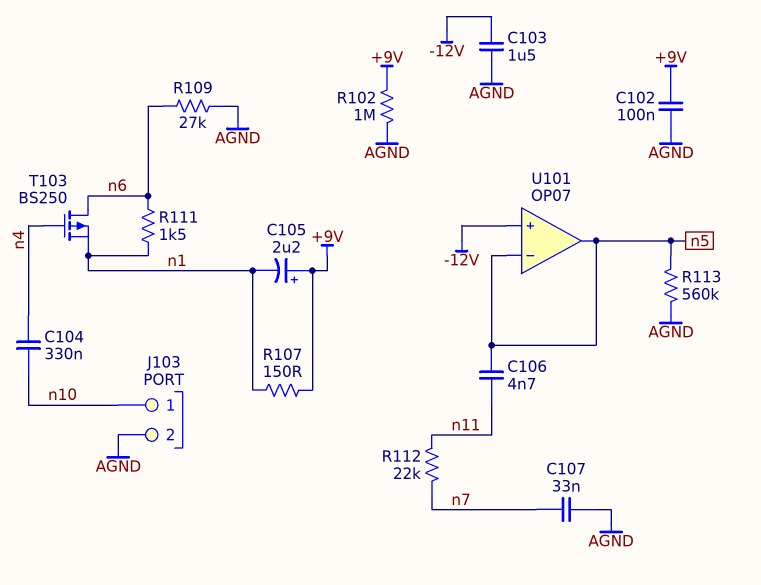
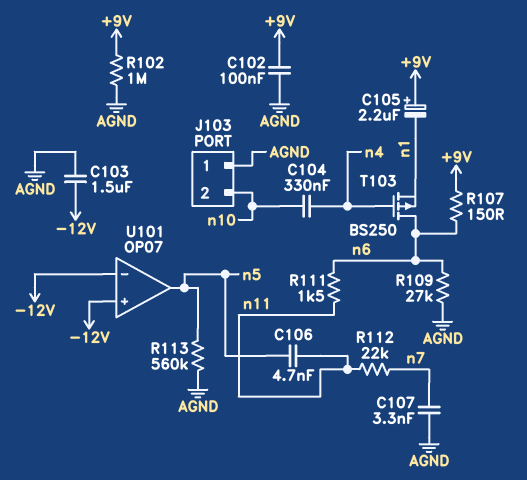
C107: 33nF (AGND, n7) -> 3.3nF (AGND, n7)
J103 pin 1: n10 -> AGND
J103 pin 2: AGND -> n10
R107: 150 (+9V, n1) -> 150 (+9V, n6)
R111: 1.5k (n1, n6) -> 1.5k (n6, n11)
U101 pin in-: n5 -> -12V

